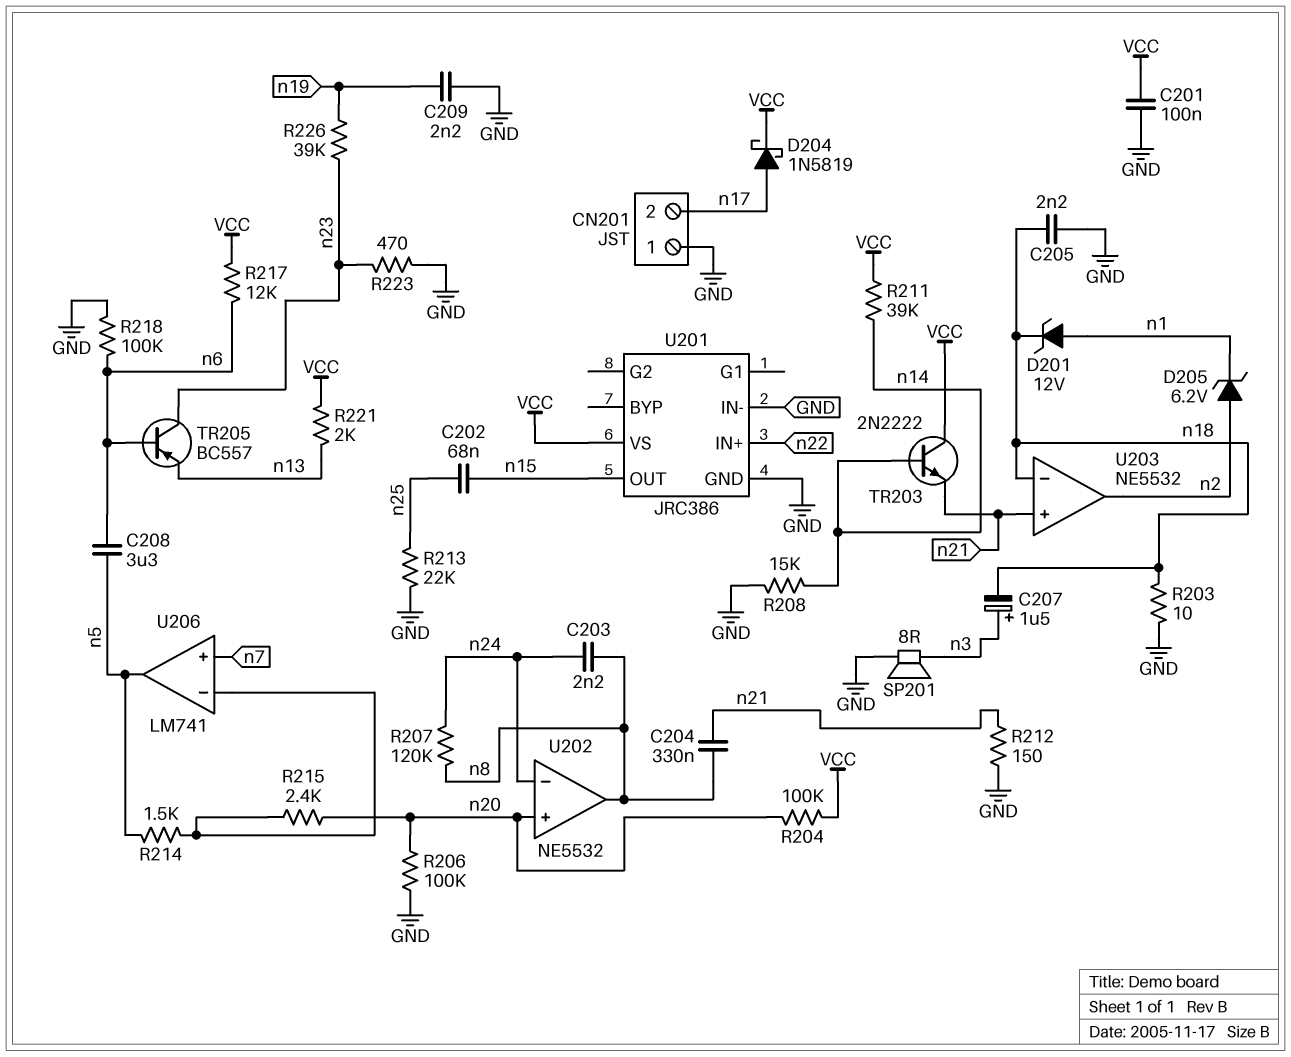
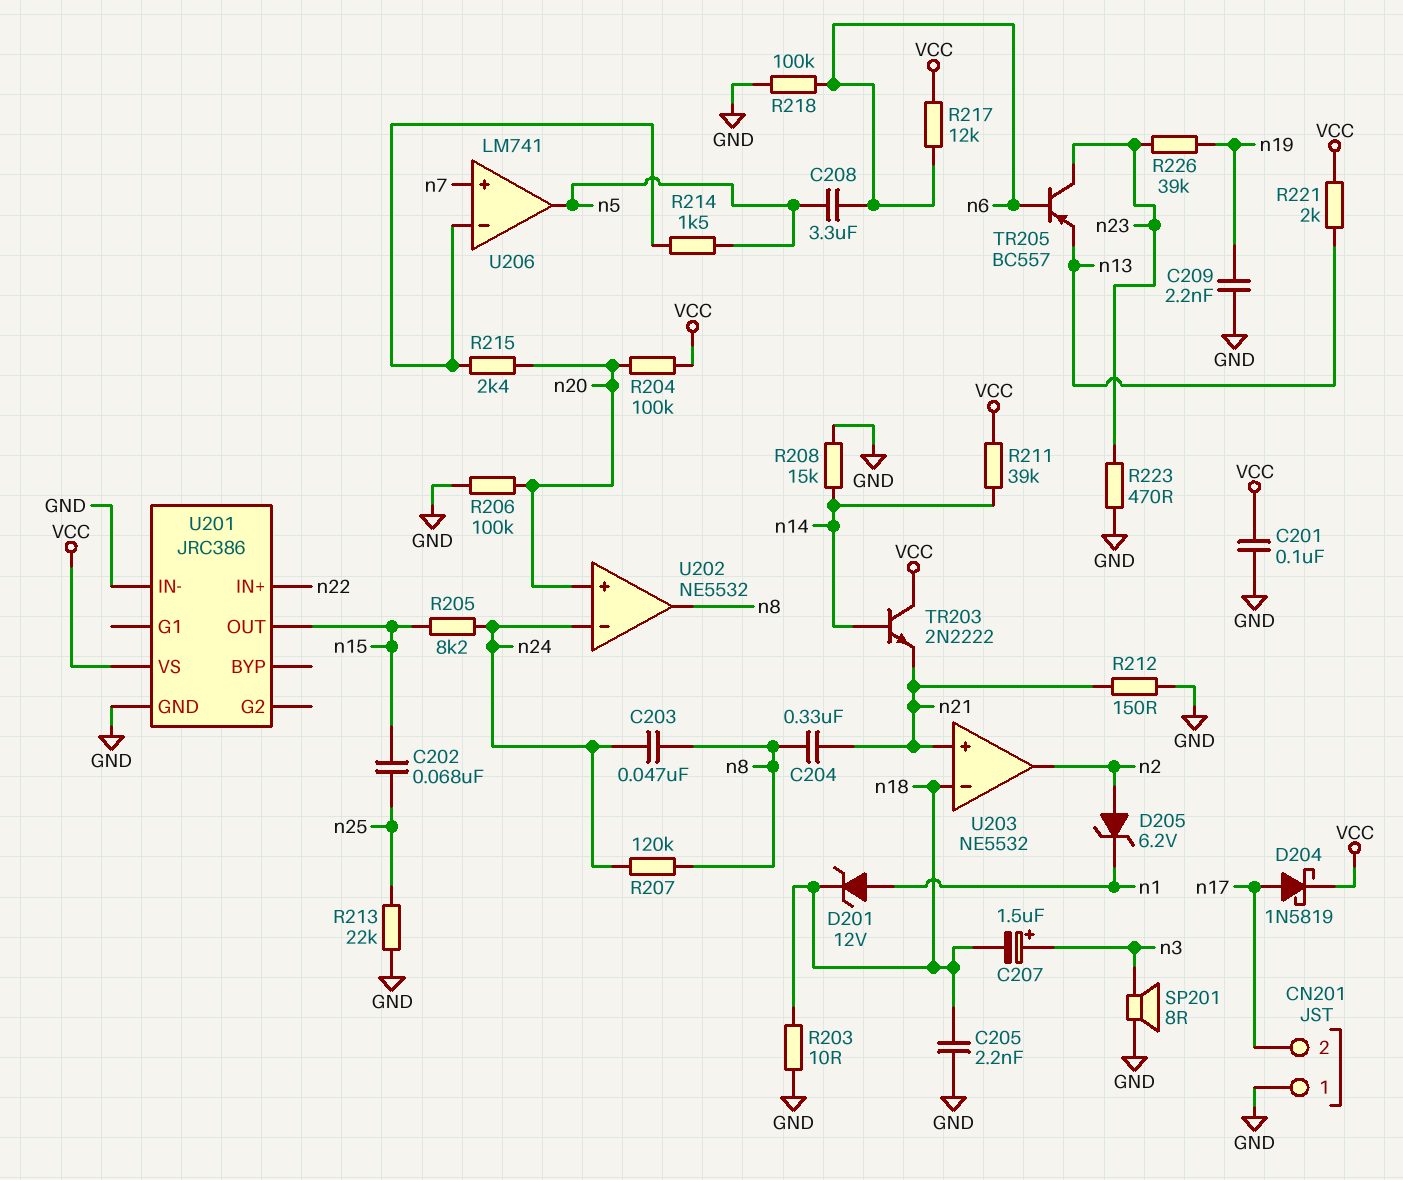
C203: 2.2nF (n8, n24) -> 47nF (n8, n24)
R205: none -> 8.2k (n15, n24)

